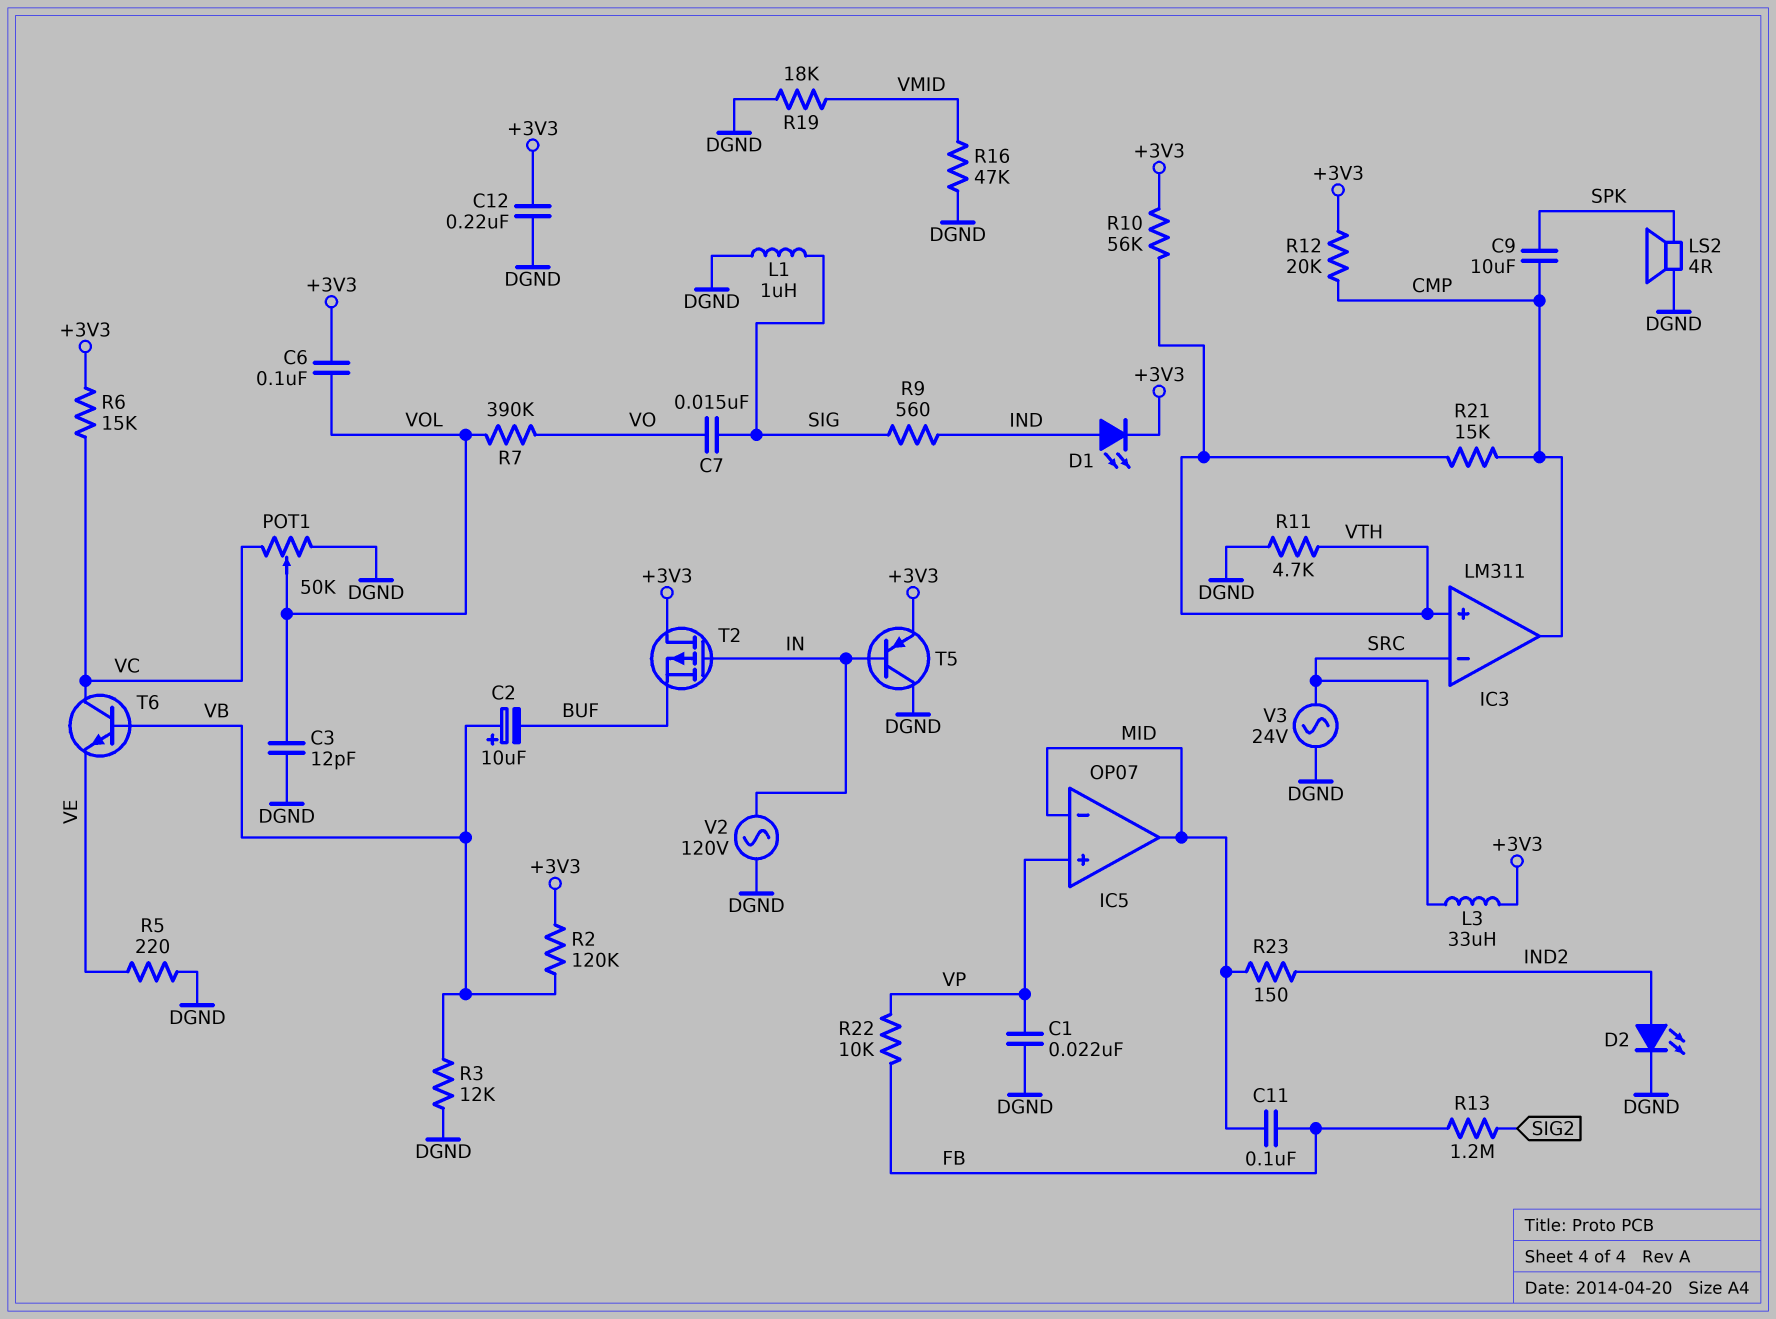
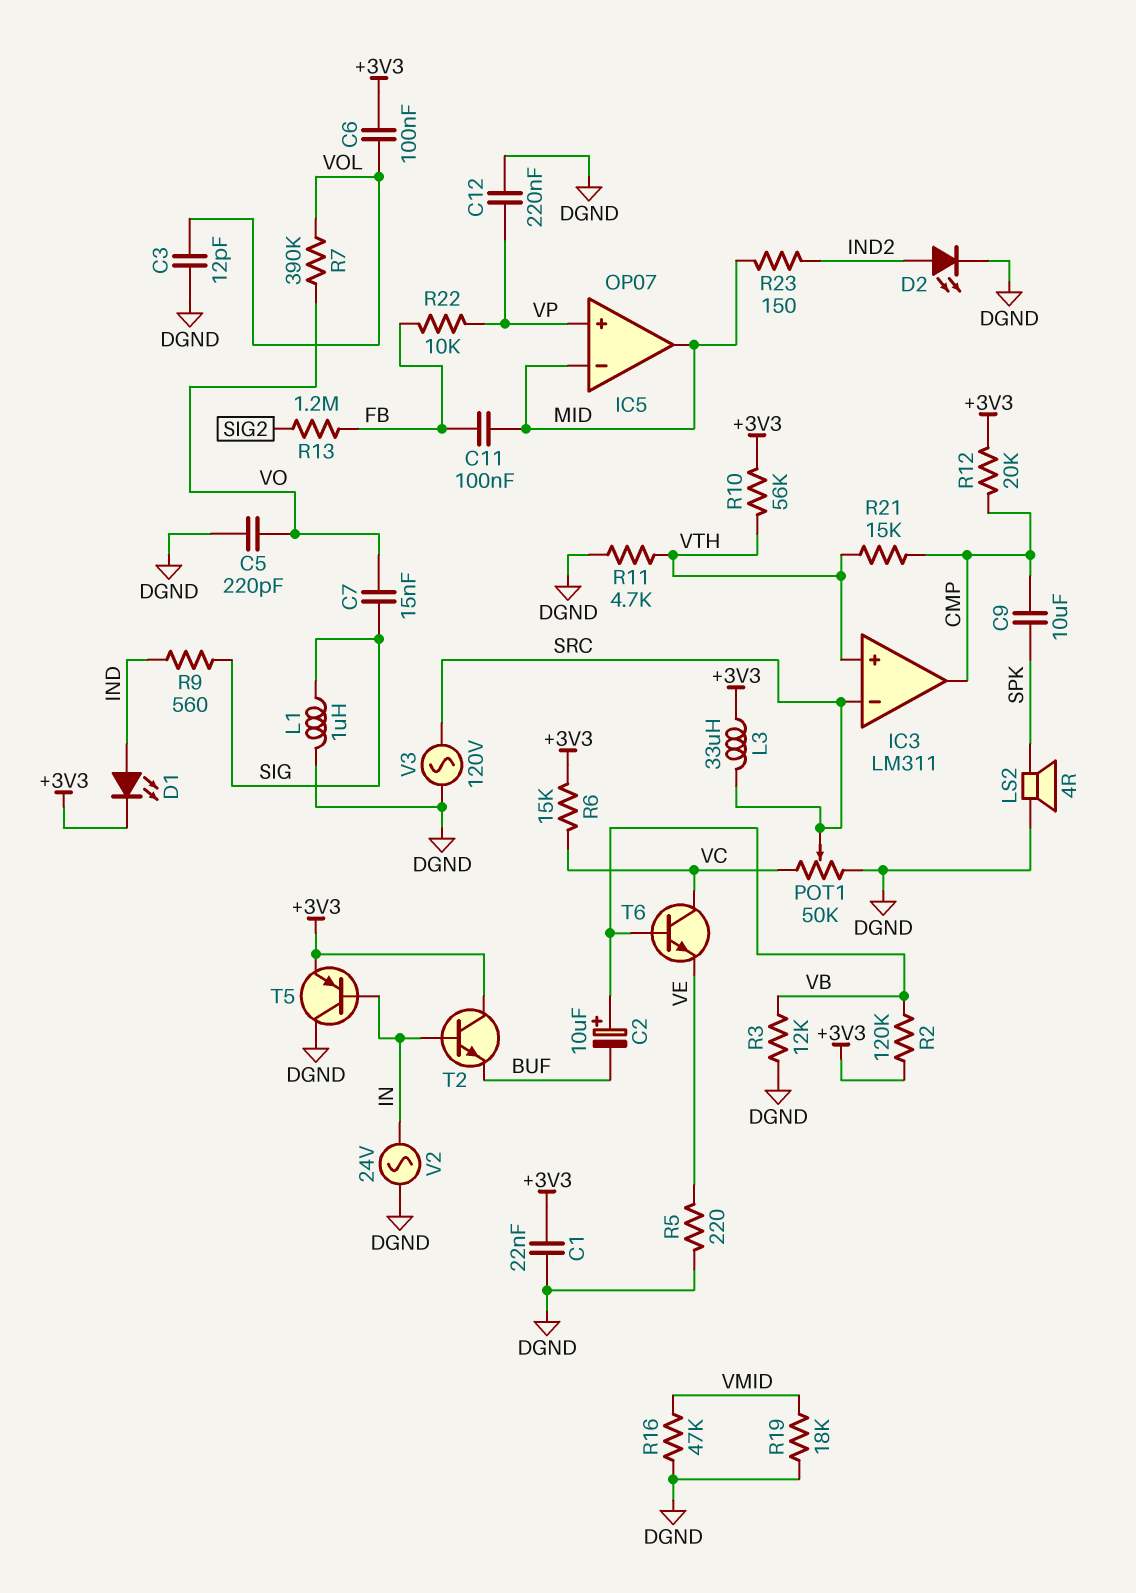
C1: 22nF (DGND, VP) -> 22nF (+3V3, DGND)
C5: none -> 220pF (DGND, VO)
C12: 220nF (+3V3, DGND) -> 220nF (DGND, VP)
POT1: 50k (DGND, VC, wiper VOL) -> 50k (DGND, VC, wiper SRC)
T2: PMOS (G IN, D +3V3, S BUF) -> NPN (B IN, C +3V3, E BUF)
V2: AC 120V (DGND, IN) -> AC 24V (DGND, IN)
V3: AC 24V (DGND, SRC) -> AC 120V (DGND, SRC)

